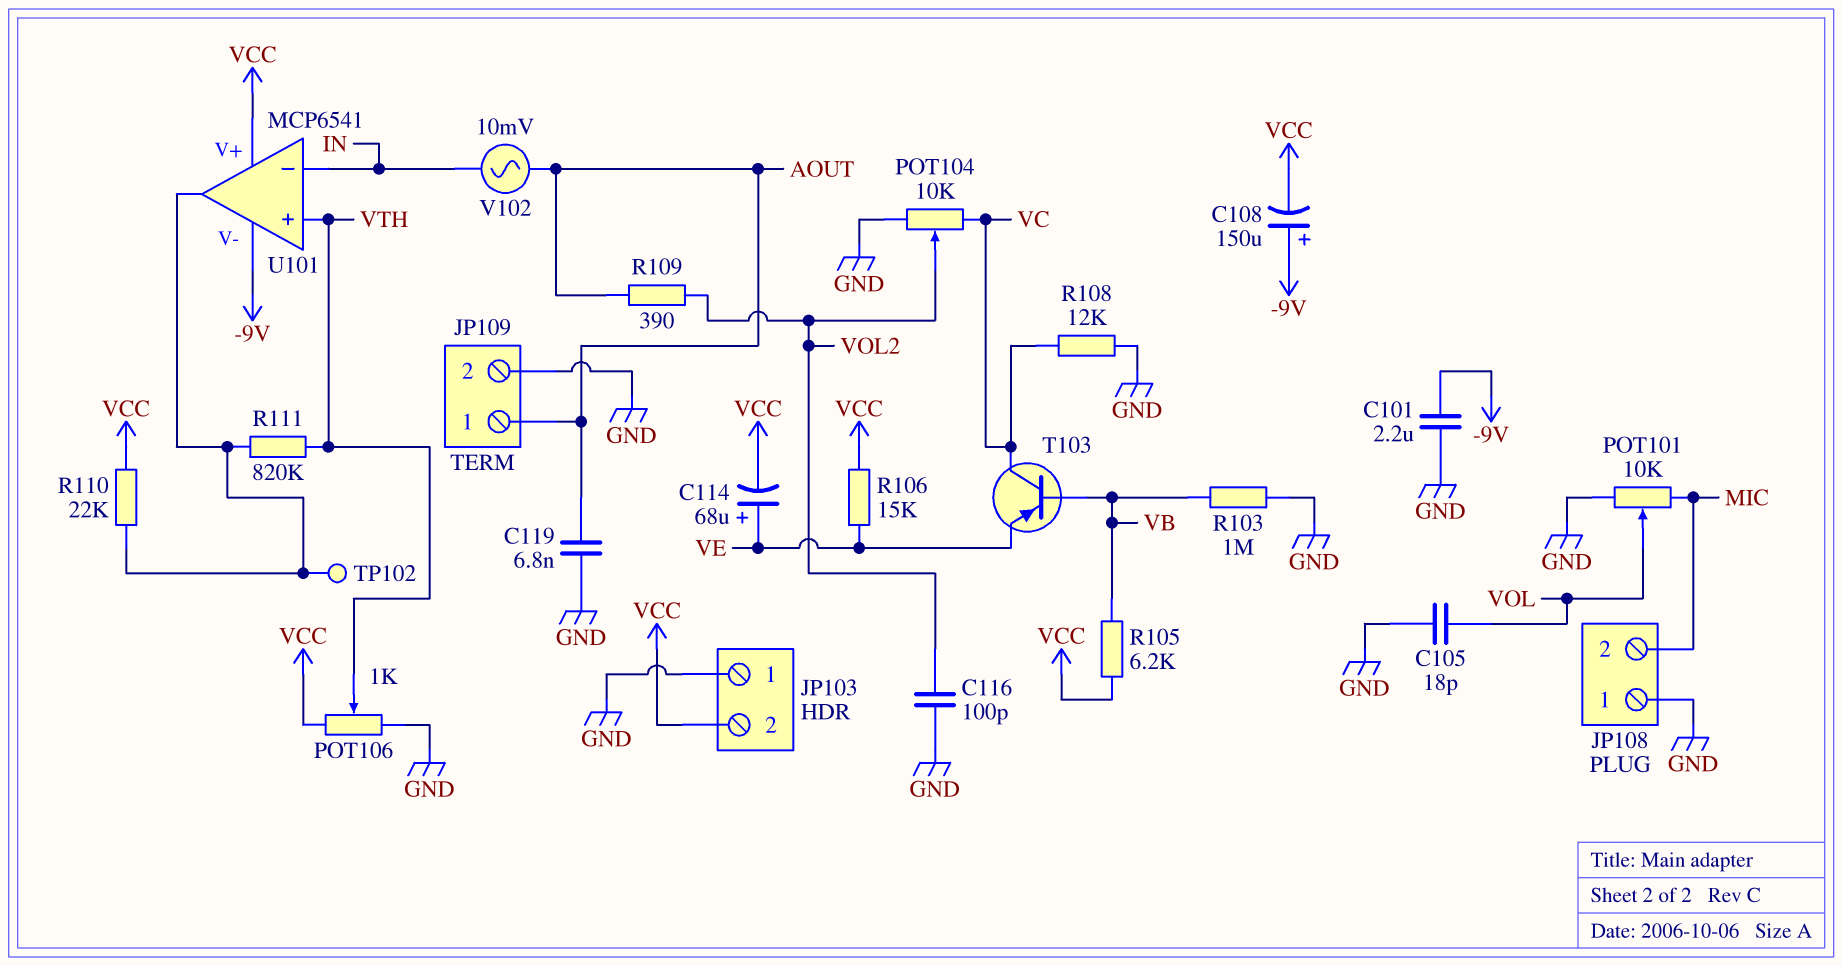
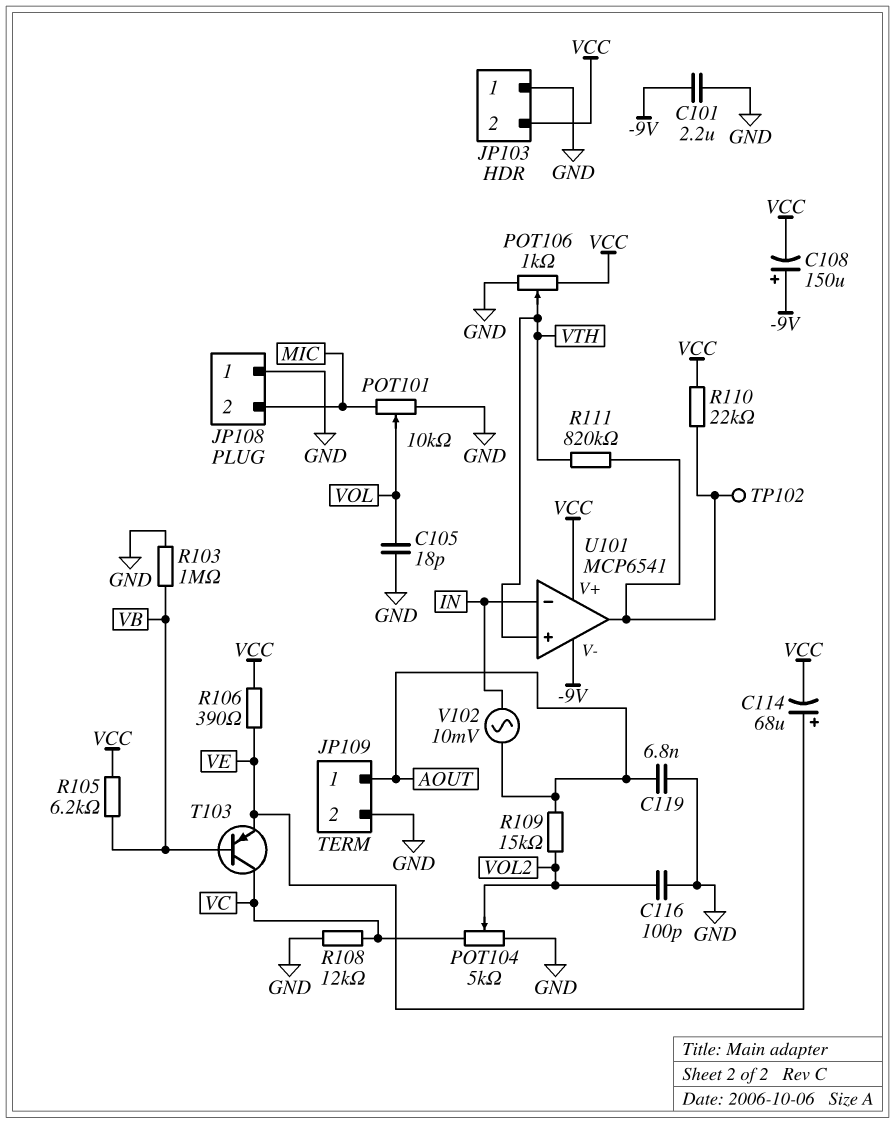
POT104: 10k (GND, VC, wiper VOL2) -> 5k (GND, VC, wiper VOL2)
R106: 15k (VCC, VE) -> 390 (VCC, VE)
R109: 390 (AOUT, VOL2) -> 15k (AOUT, VOL2)

